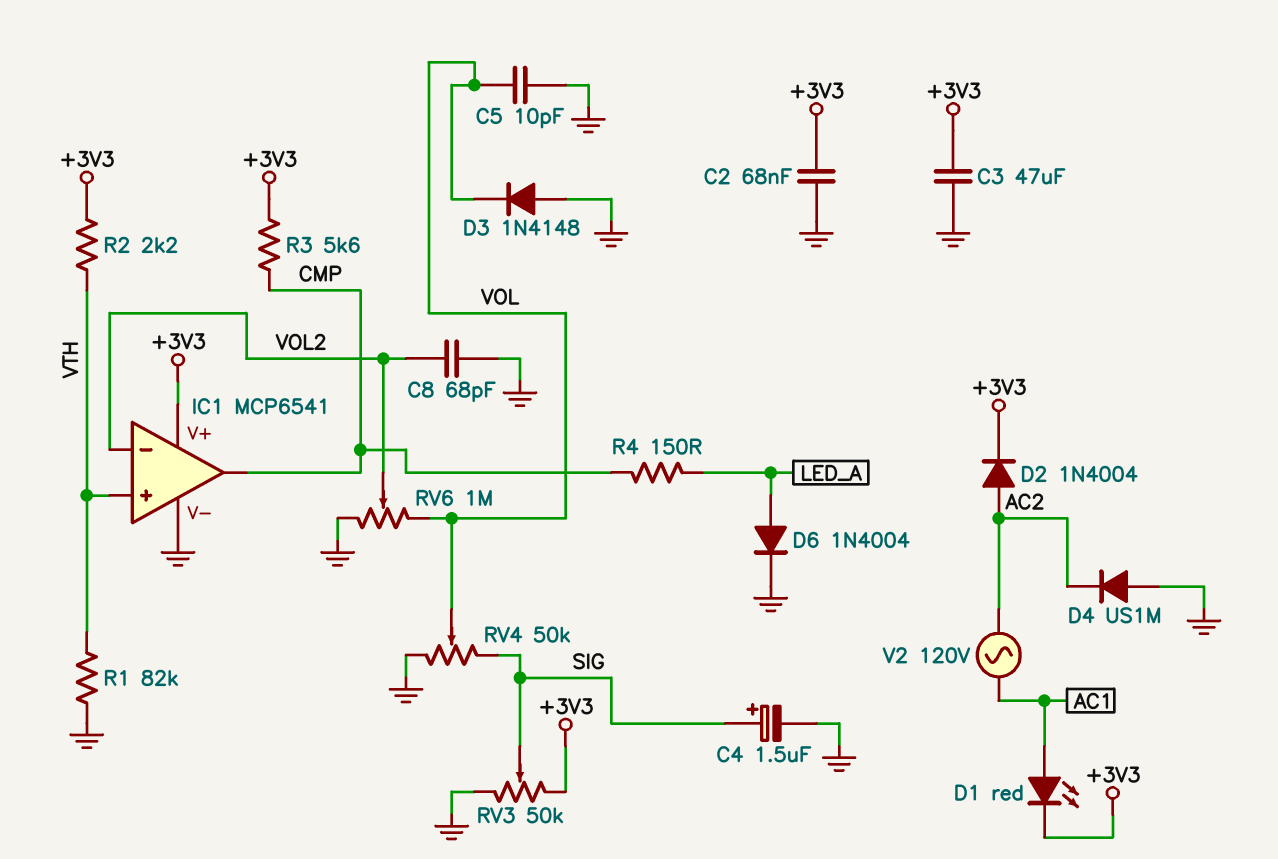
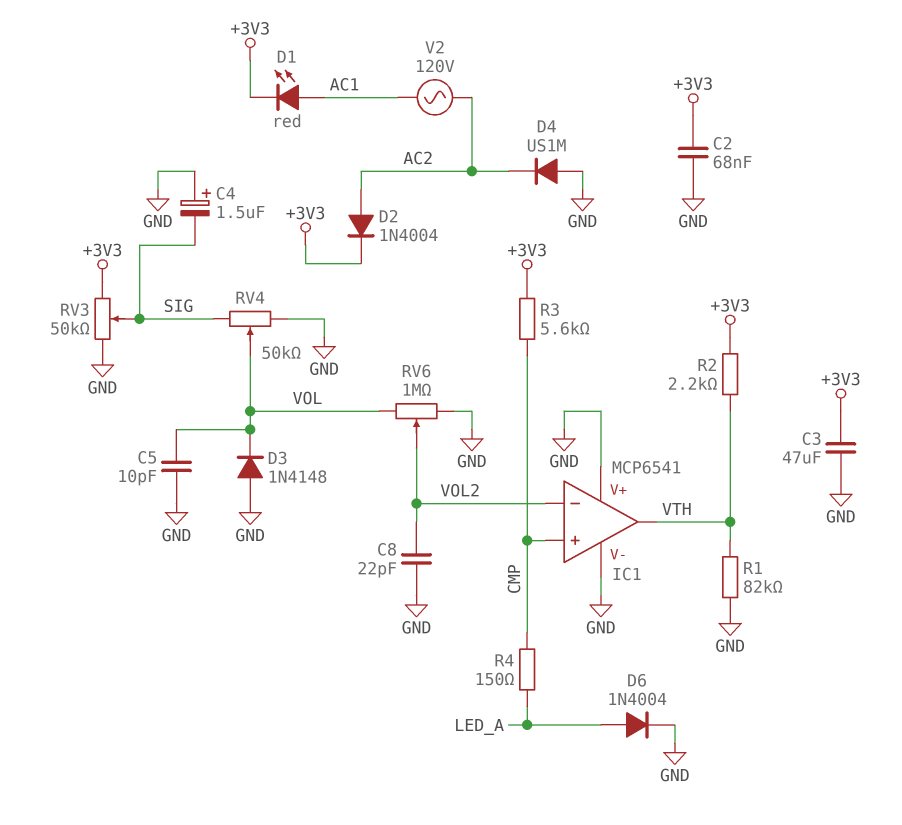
C4: 1.5uF (plus SIG, minus GND) -> 1.5uF (plus GND, minus SIG)
C8: 68pF (GND, VOL2) -> 22pF (GND, VOL2)
IC1 pin V+: +3V3 -> GND
IC1 pin in+: VTH -> CMP
IC1 pin out: CMP -> VTH

